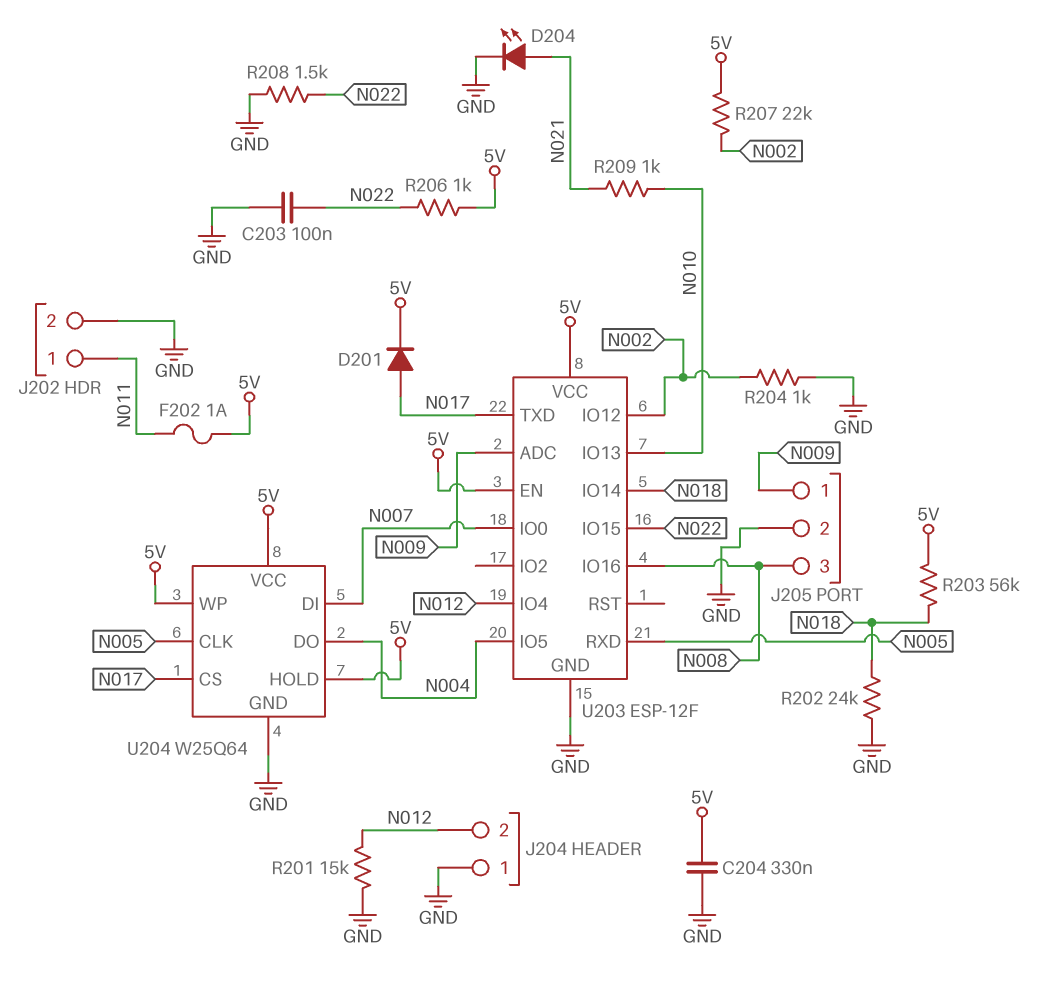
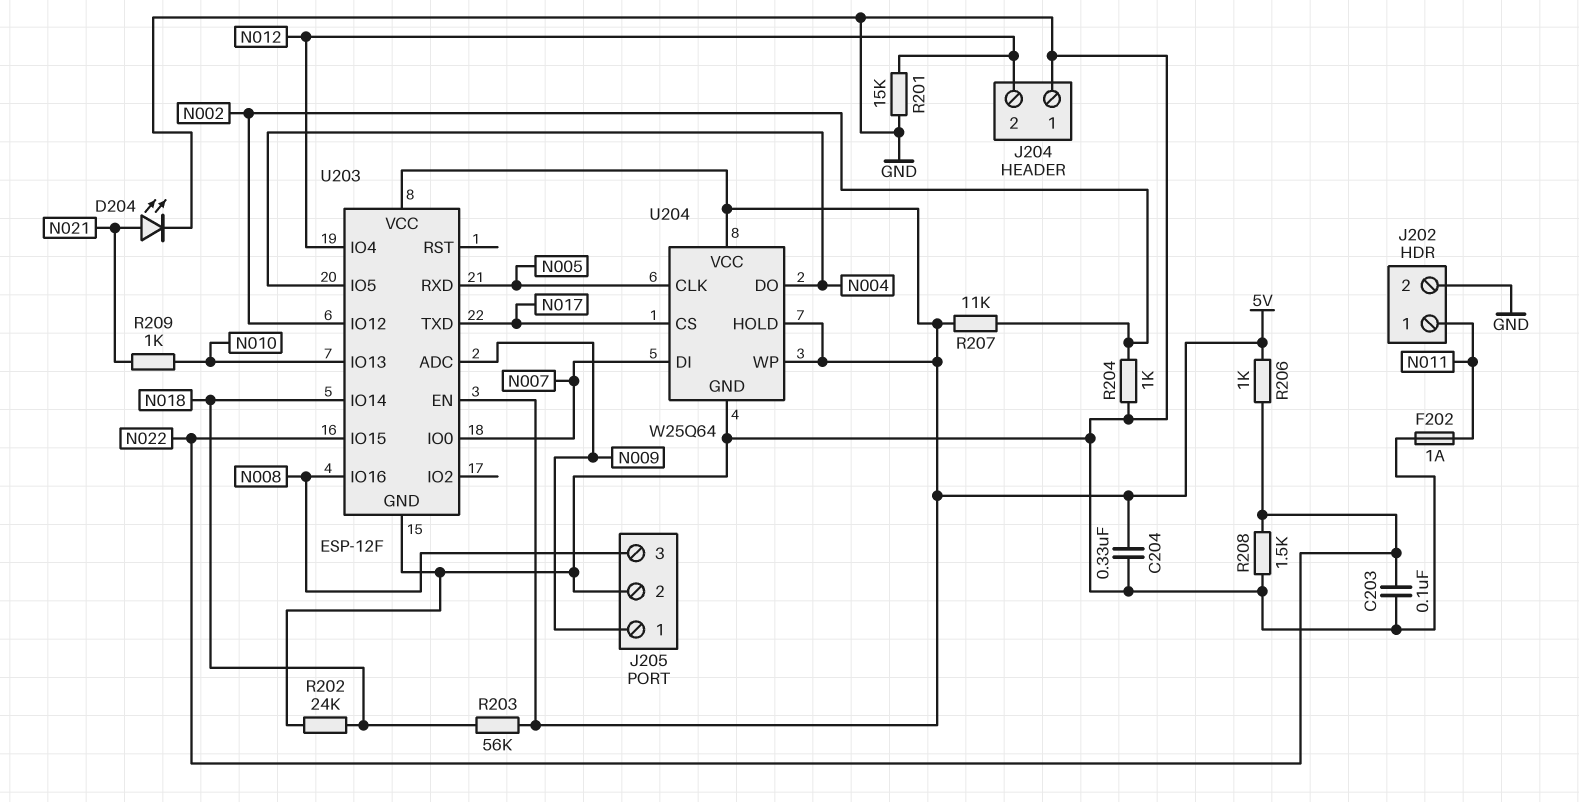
D201: diode (A N017, K 5V) -> none
F202: 1A (5V, N011) -> 1A (GND, N011)
R207: 22k (5V, N002) -> 11k (5V, N002)

